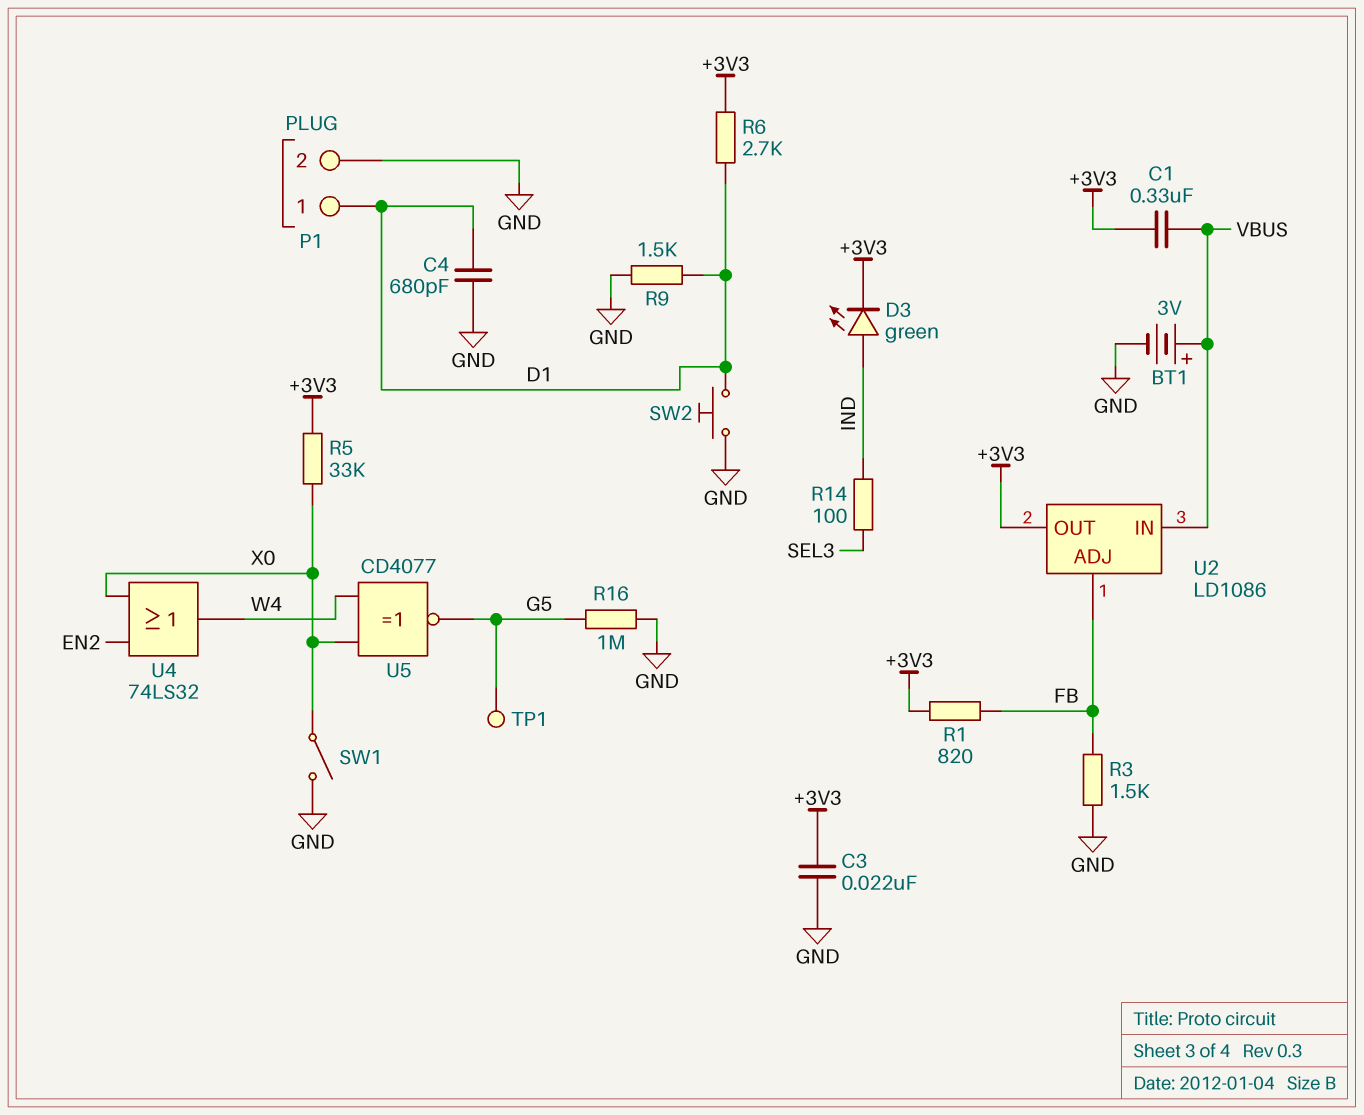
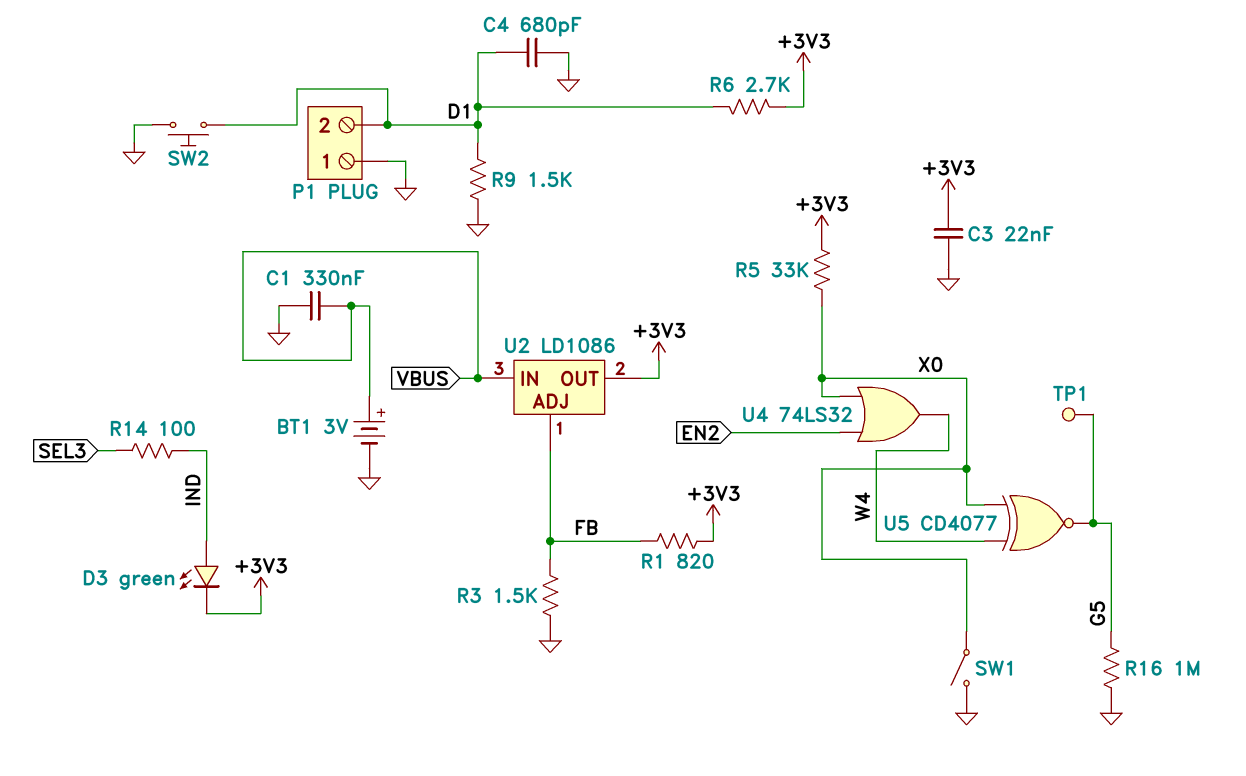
C1: 330nF (+3V3, VBUS) -> 330nF (GND, VBUS)
P1 pin 1: D1 -> GND
P1 pin 2: GND -> D1

